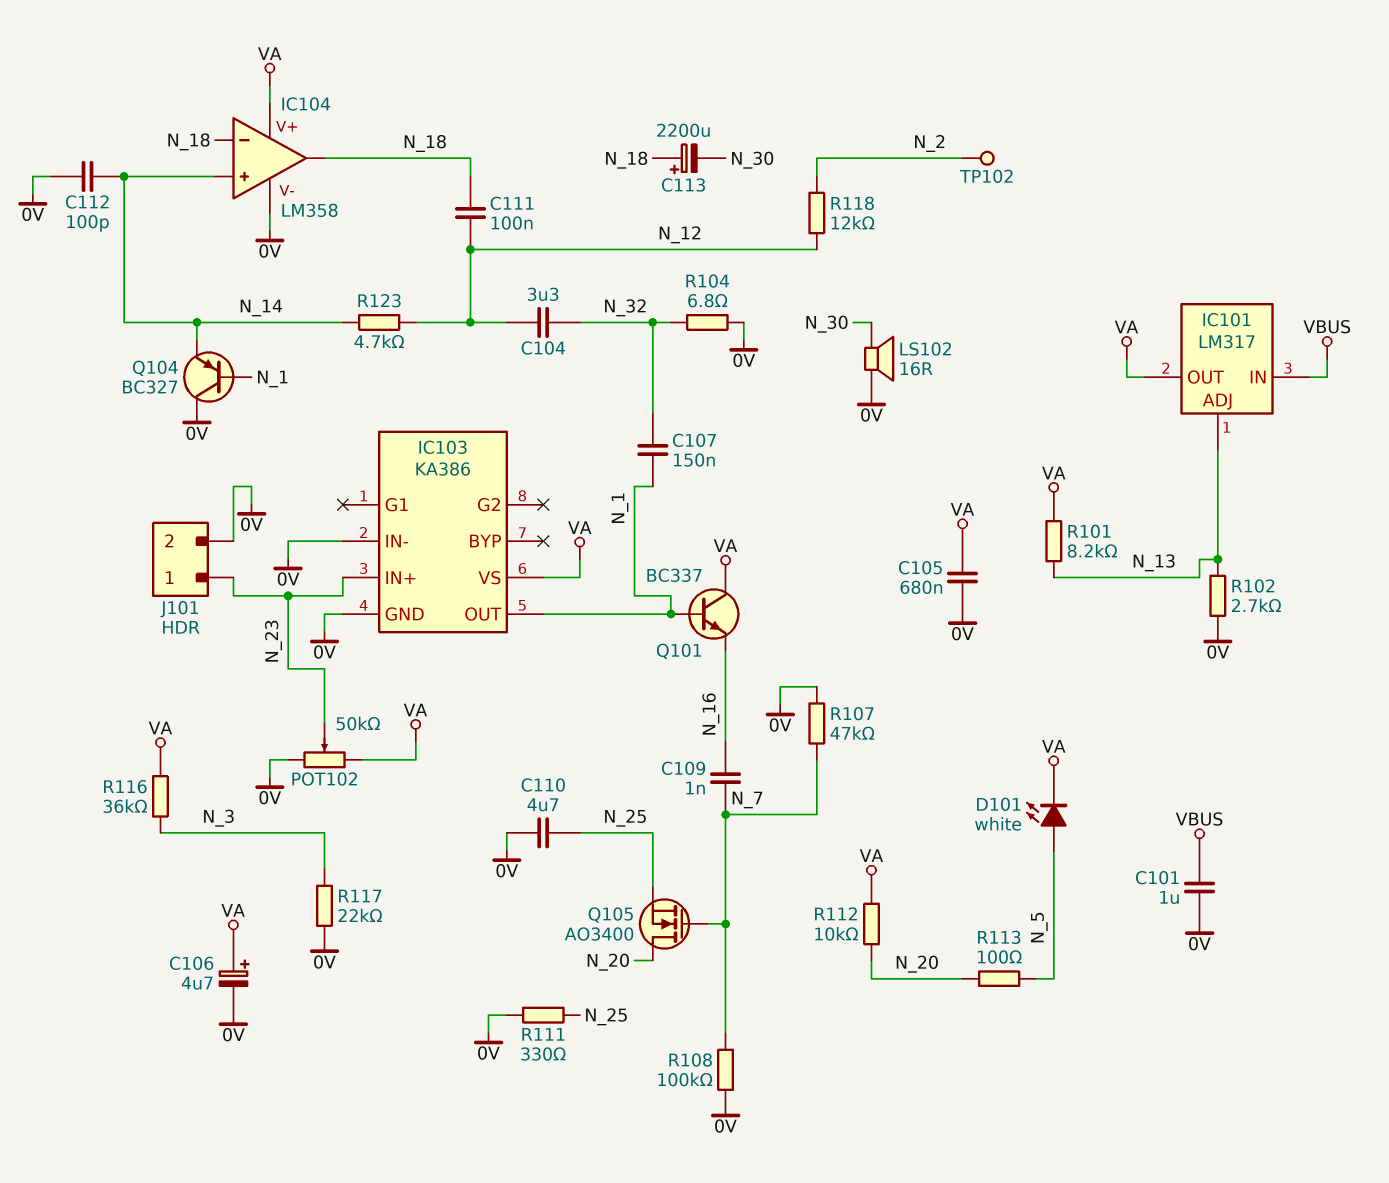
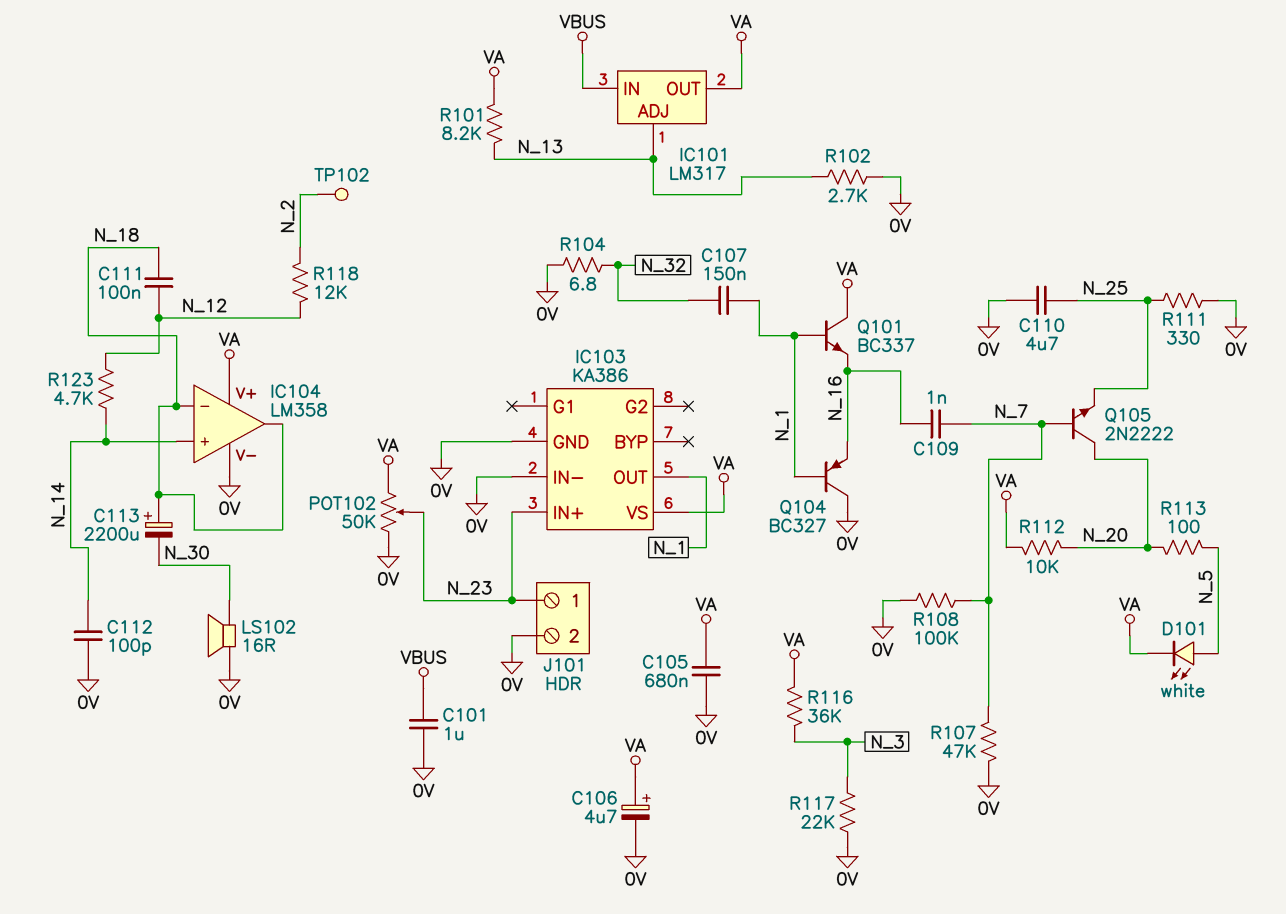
C104: 3.3uF (N_12, N_32) -> none
Q104: PNP BC327 (B N_1, C 0V, E N_14) -> PNP BC327 (B N_1, C 0V, E N_16)
Q105: NMOS AO3400 (G N_7, D N_20, S N_25) -> NPN 2N2222 (B N_7, C N_20, E N_25)

